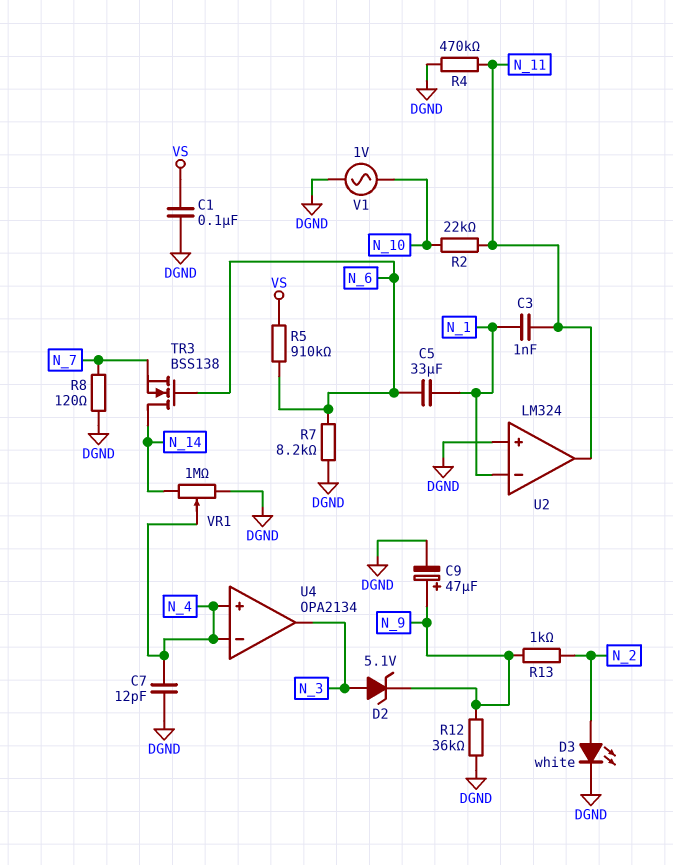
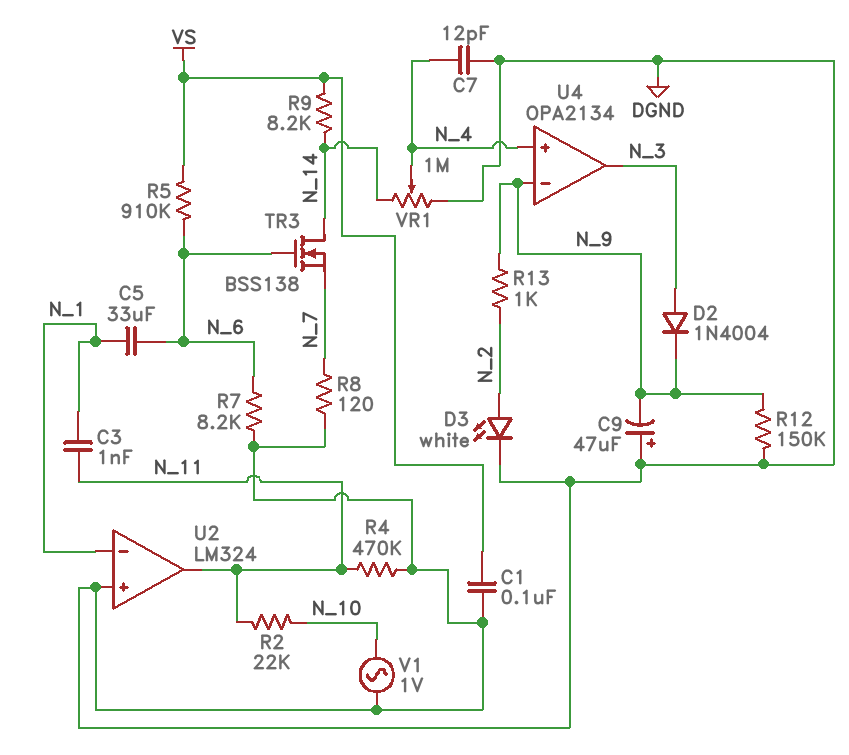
C9: 47uF (plus N_9, minus DGND) -> 47uF (plus DGND, minus N_9)
D2: zener 5.1V (A N_3, K N_9) -> diode 1N4004 (A N_3, K N_9)
R9: none -> 8.2k (N_14, VS)
R12: 36k (DGND, N_9) -> 150k (DGND, N_9)
U4 pin in-: N_4 -> N_9

